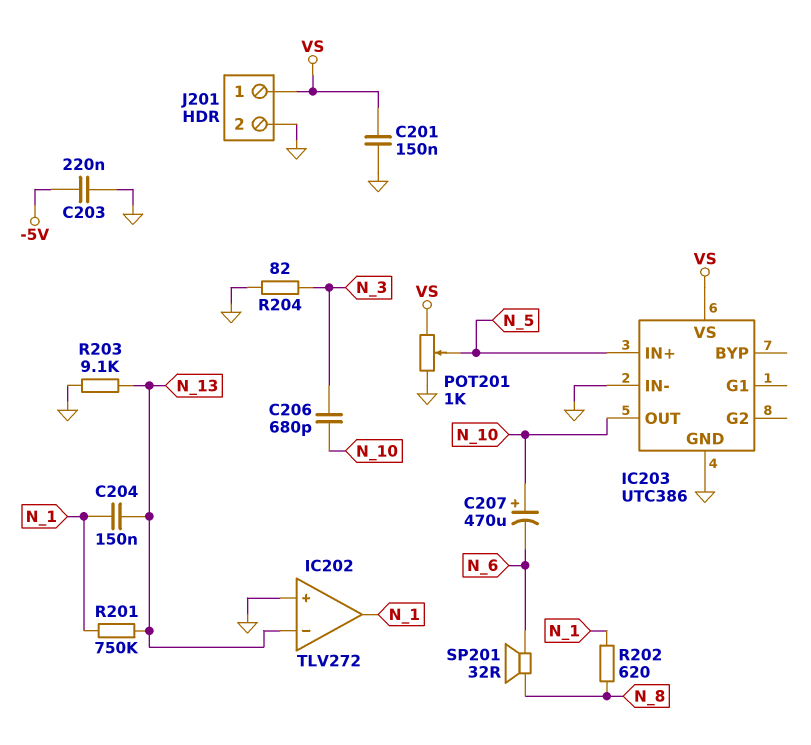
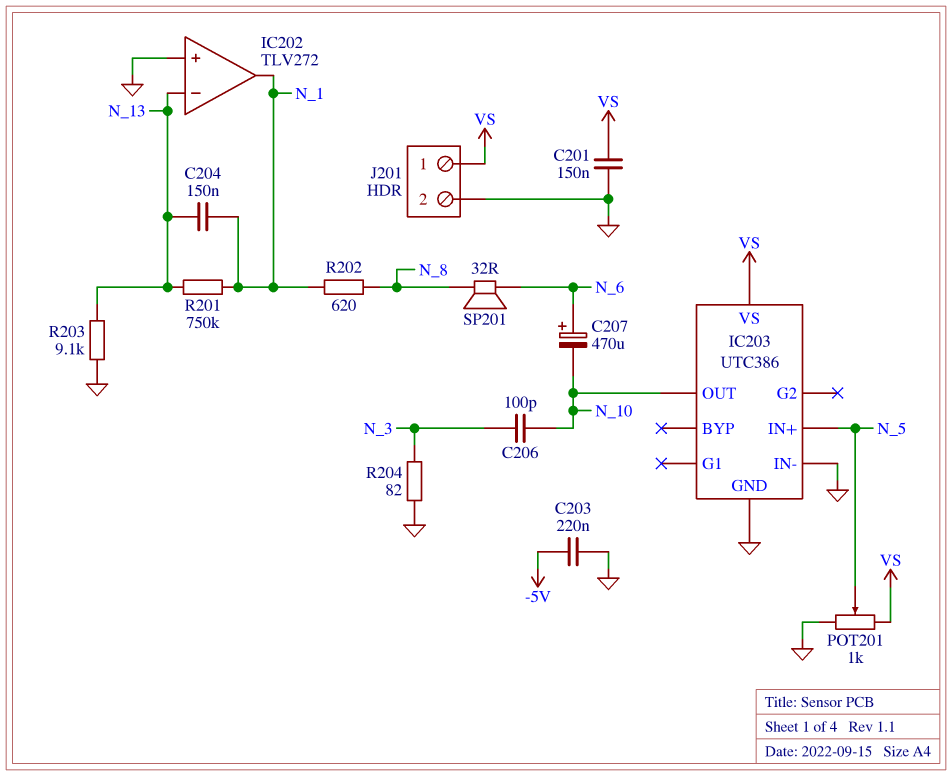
C206: 680pF (N_3, N_10) -> 100pF (N_3, N_10)
C207: 470uF (plus N_10, minus N_6) -> 470uF (plus N_6, minus N_10)

